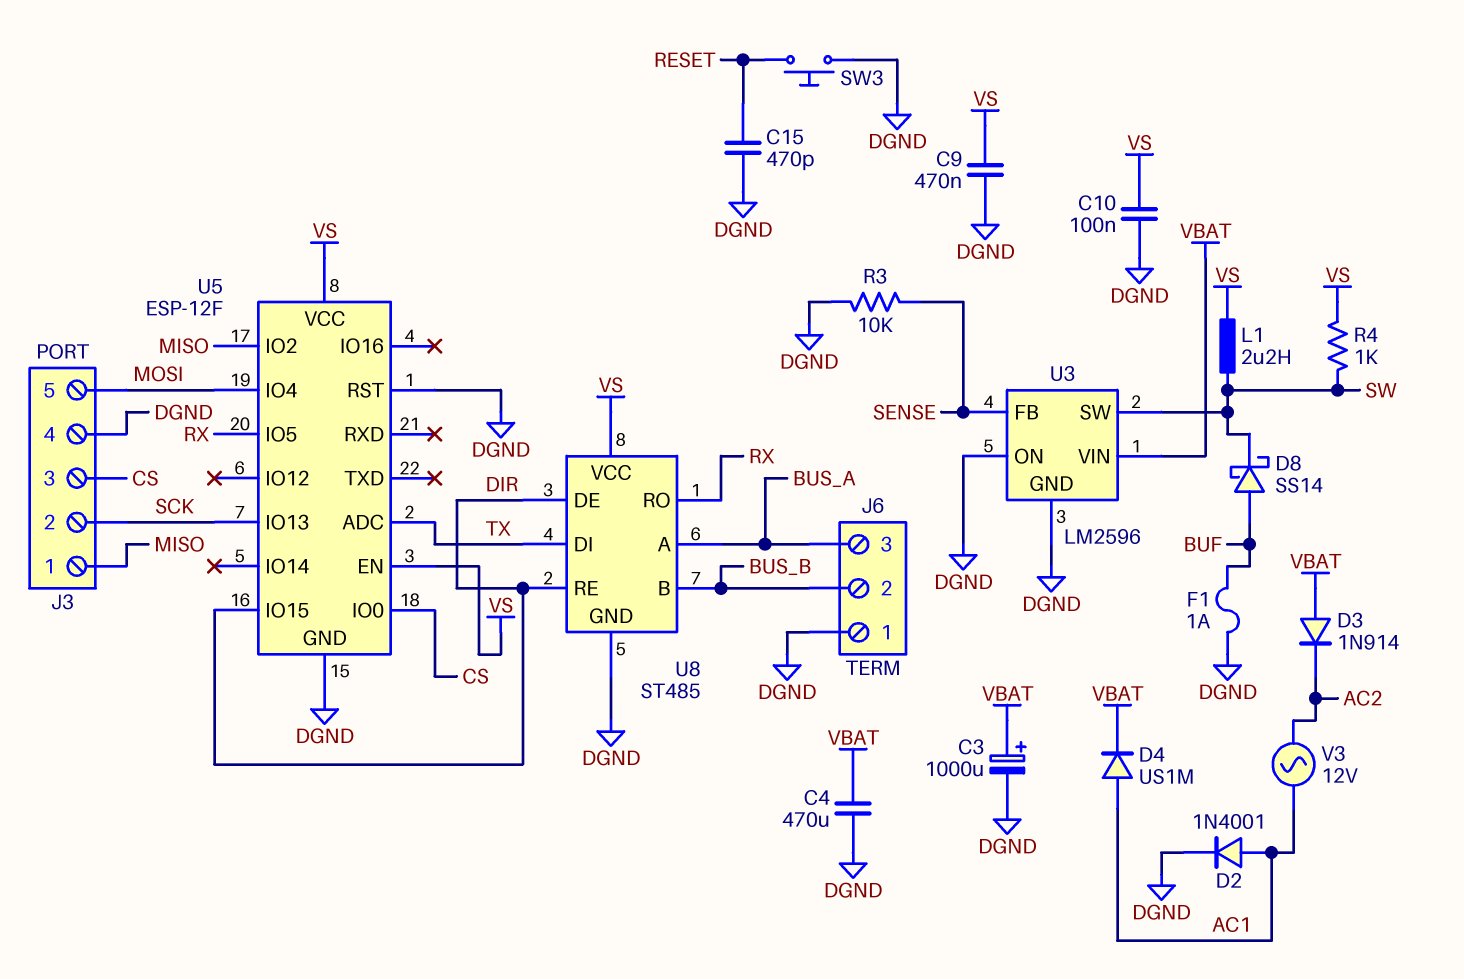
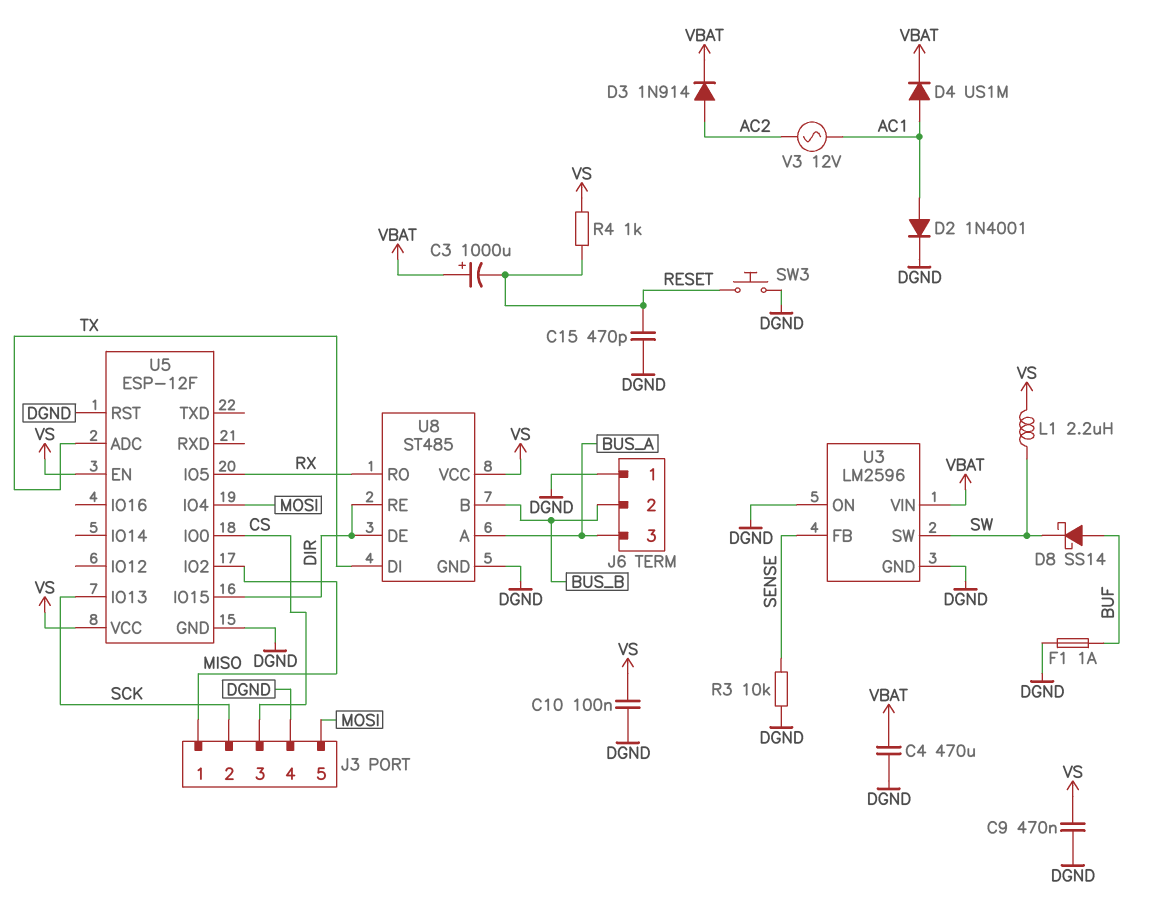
C3: 1000uF (plus VBAT, minus DGND) -> 1000uF (plus VBAT, minus RESET)
D3: diode 1N914 (A VBAT, K AC2) -> diode 1N914 (A AC2, K VBAT)
R4: 1k (SW, VS) -> 1k (RESET, VS)

